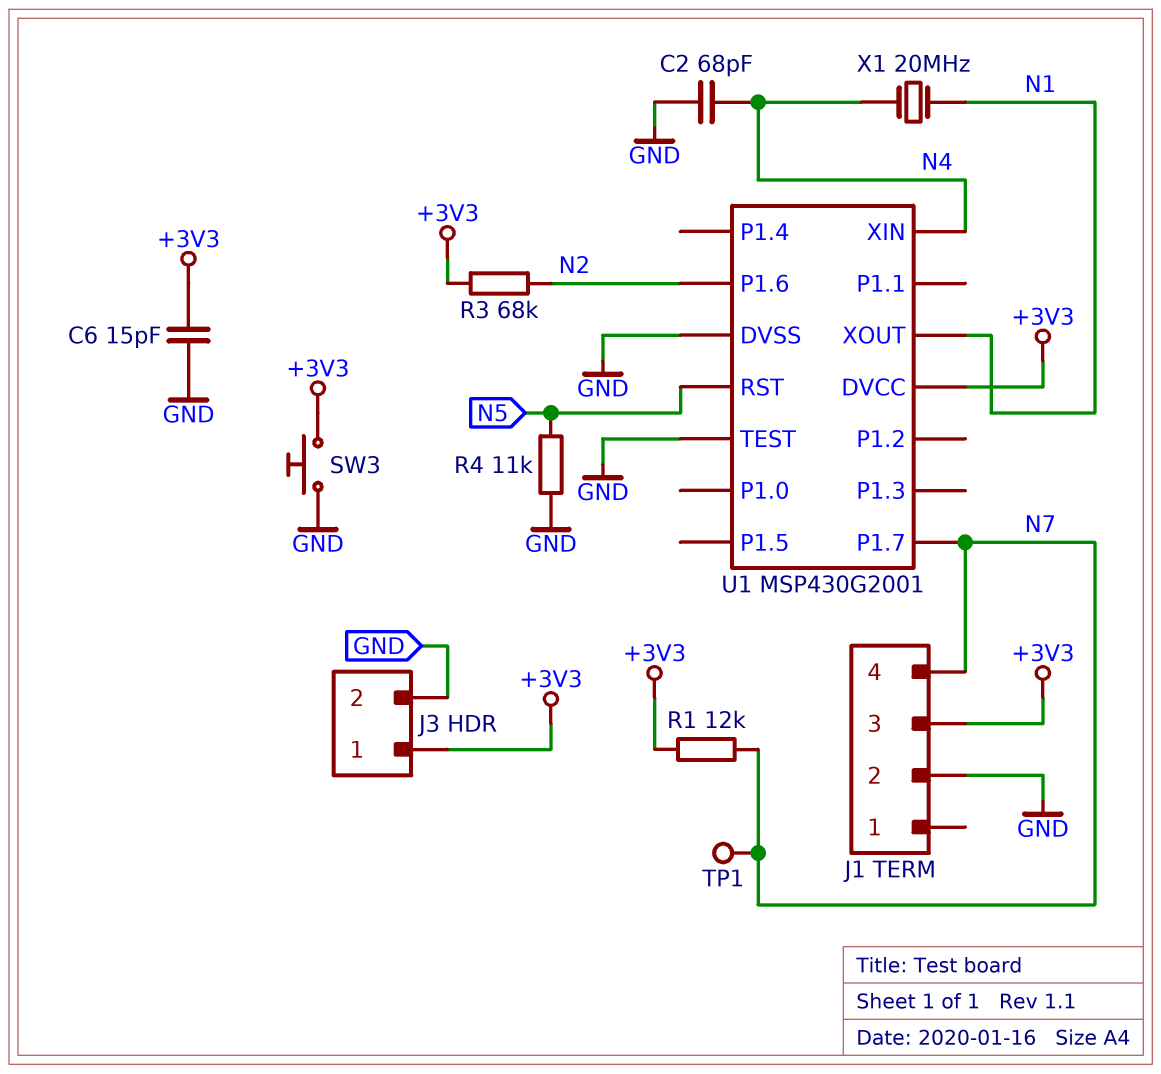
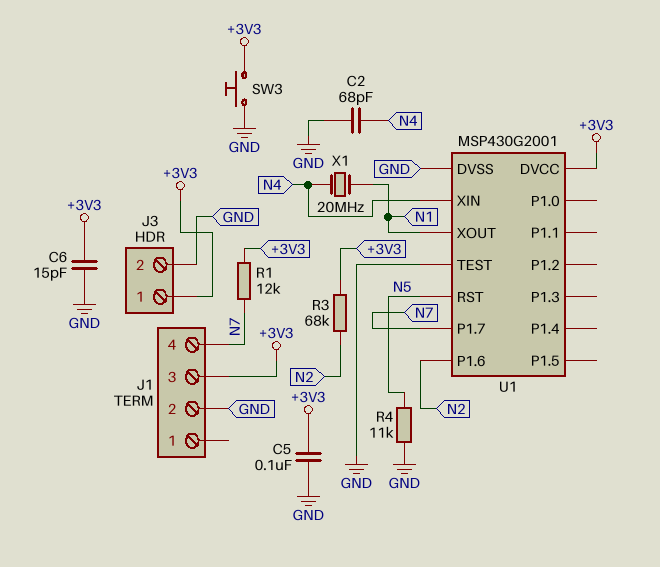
C5: none -> 100nF (+3V3, GND)
TP1: test point (N7) -> none

